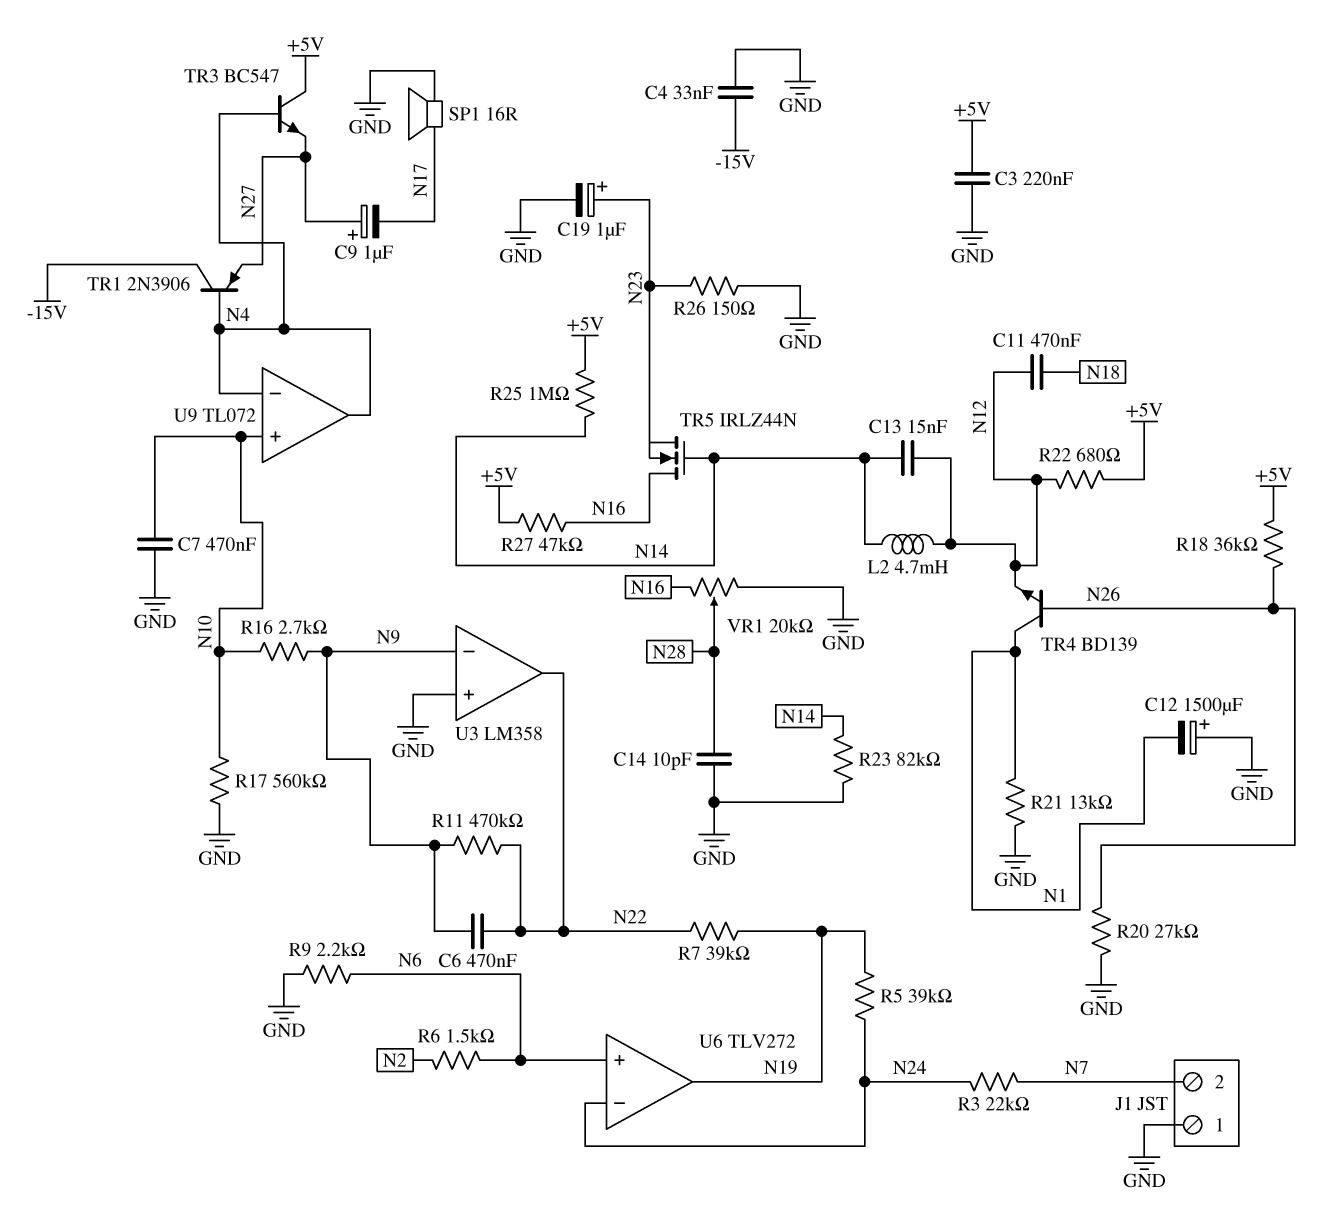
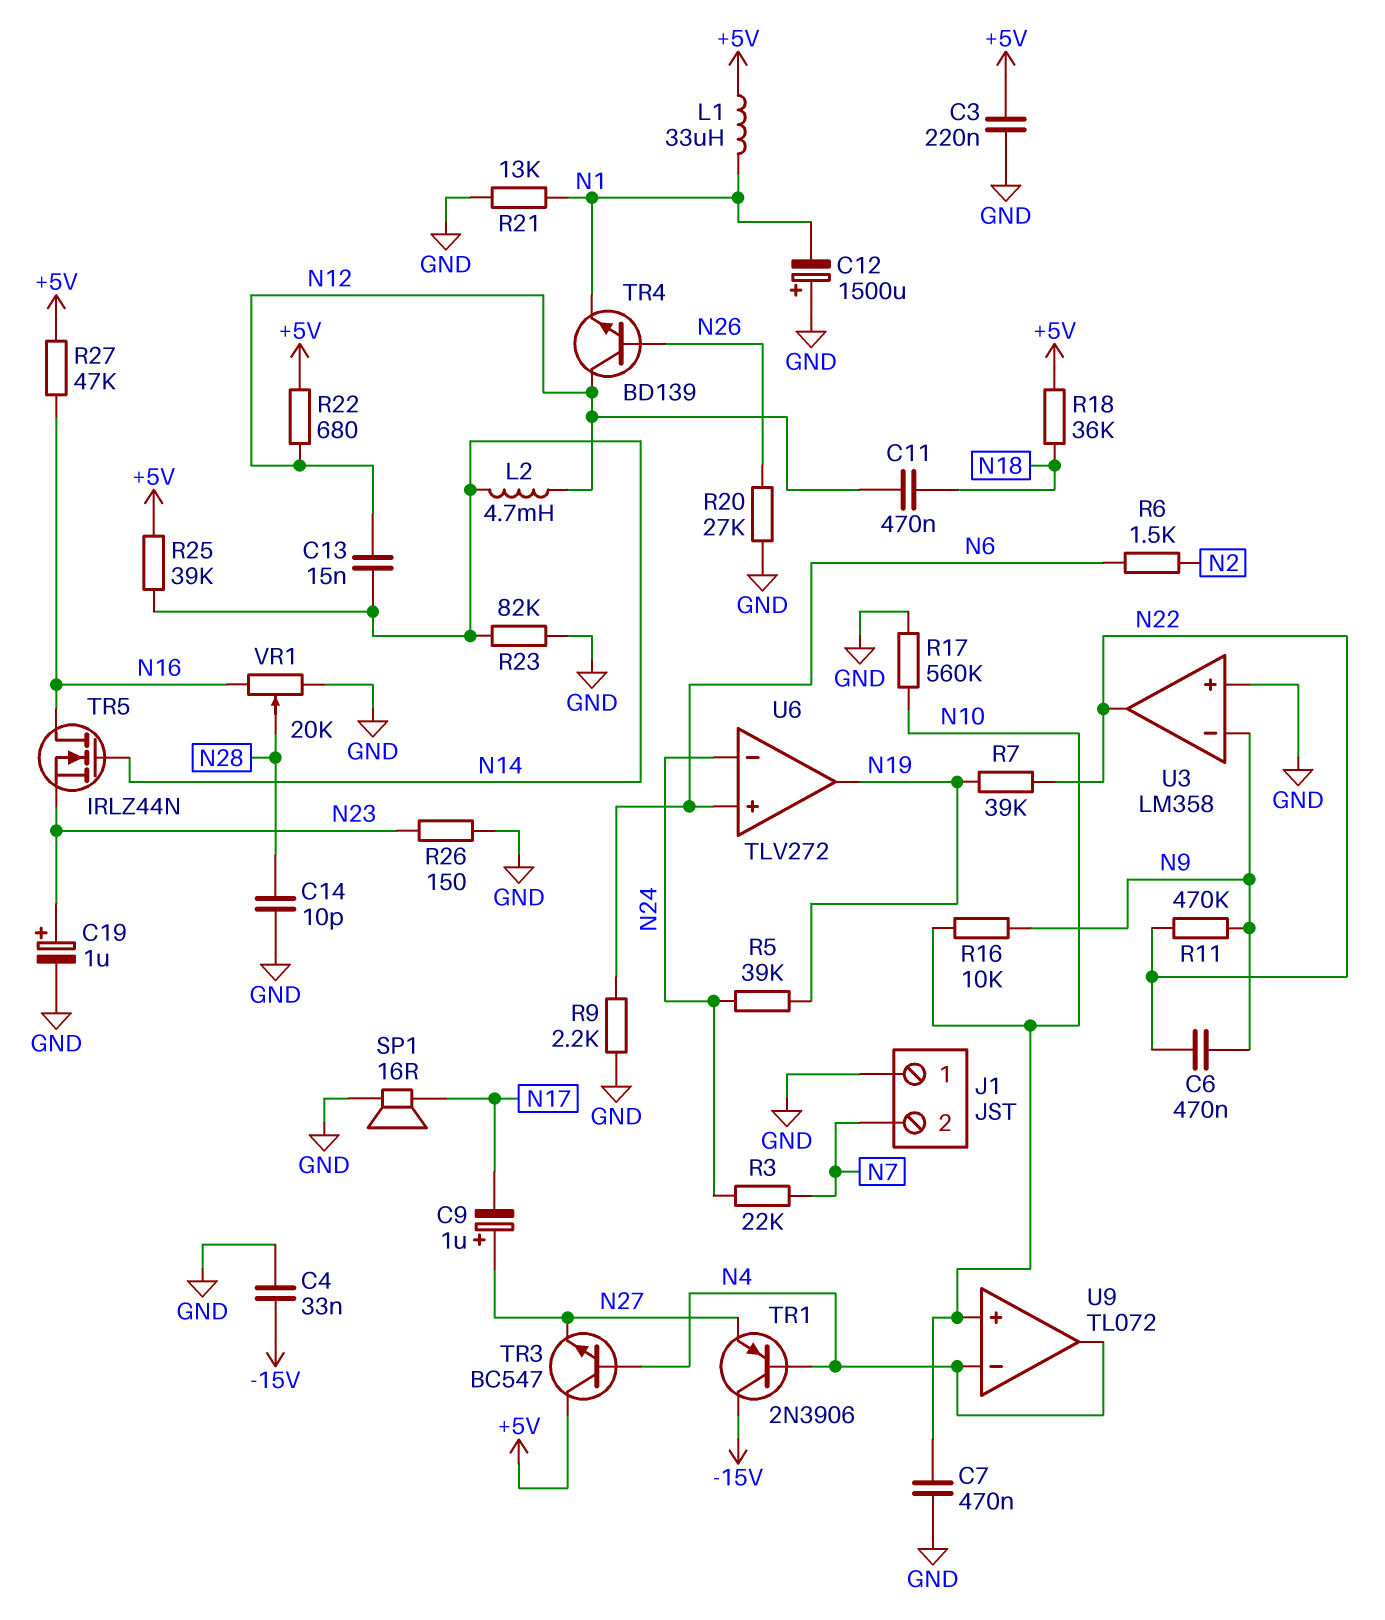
L1: none -> 33uH (+5V, N1)
R16: 2.7k (N9, N10) -> 10k (N9, N10)
R18: 36k (+5V, N26) -> 36k (+5V, N18)
R25: 1M (+5V, N14) -> 39k (+5V, N14)
TR4: NPN BD139 (B N26, C N1, E N12) -> NPN BD139 (B N26, C N12, E N1)

